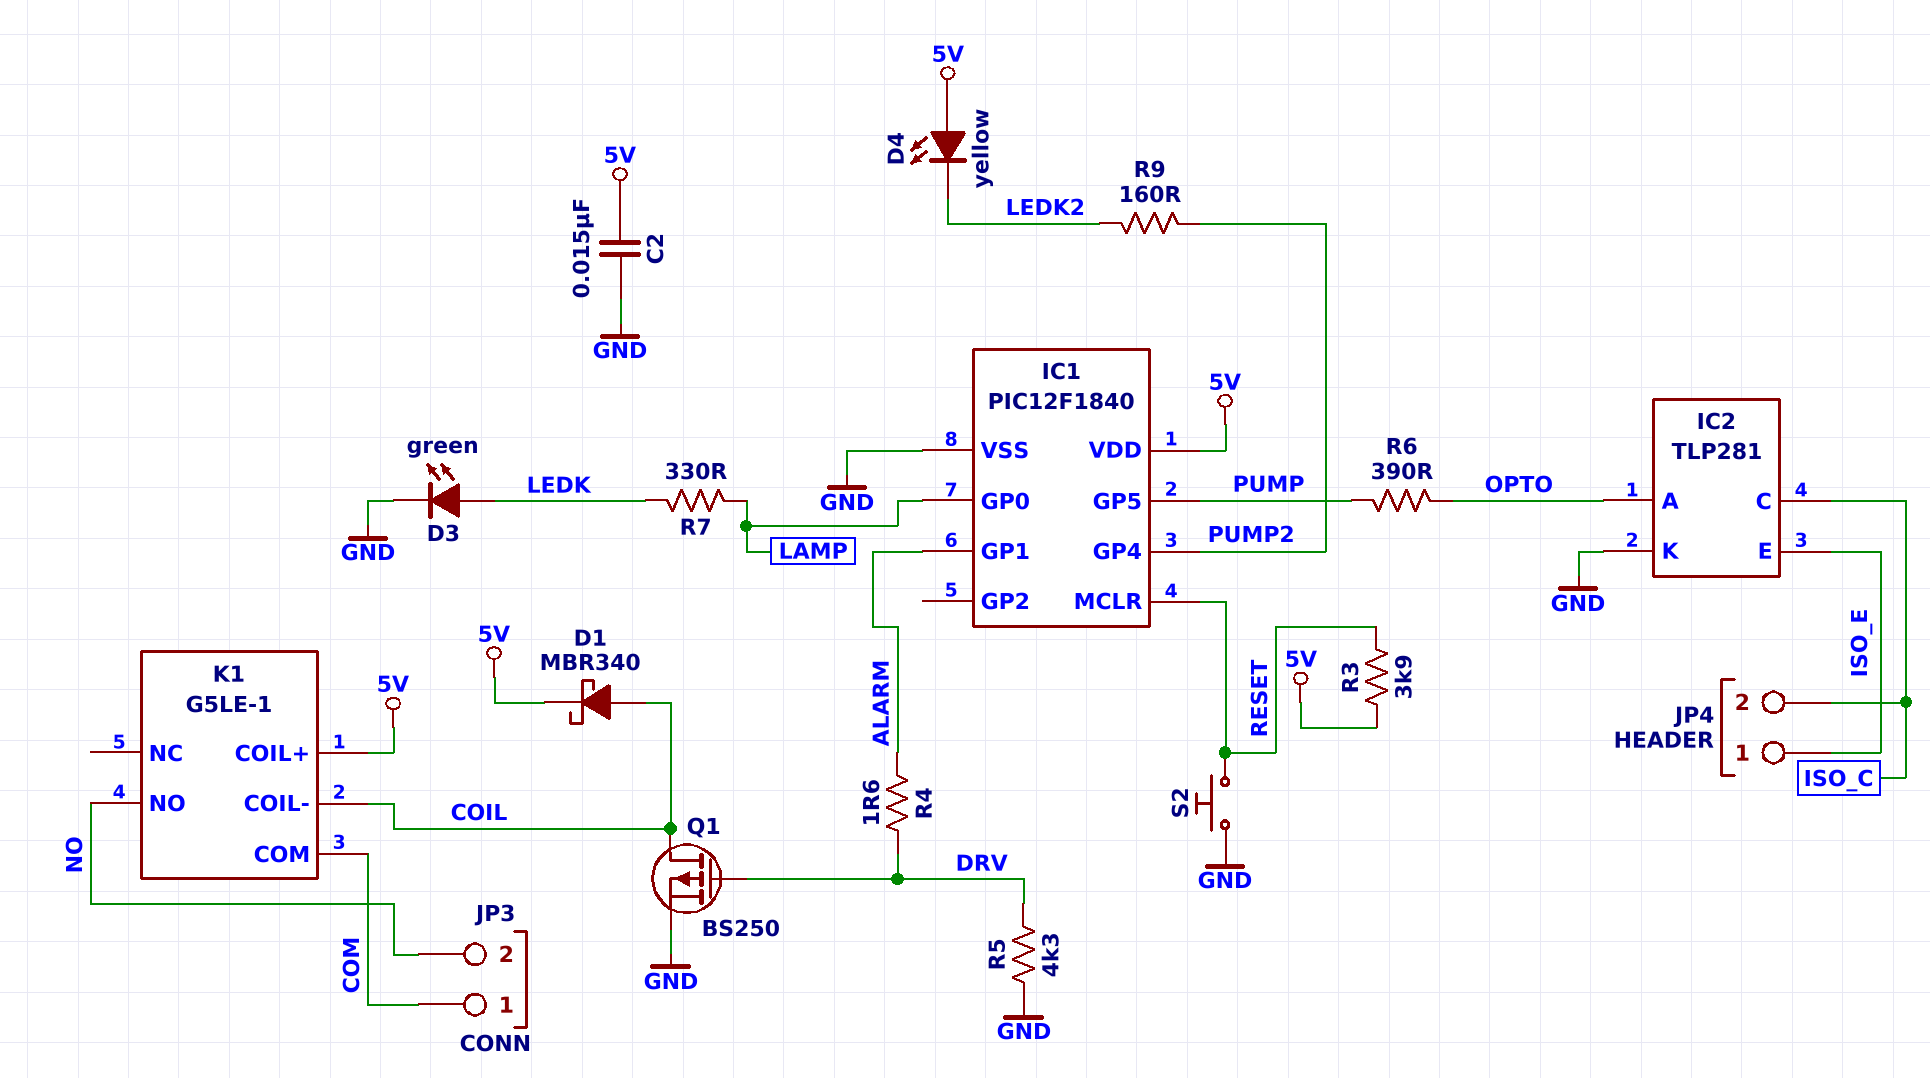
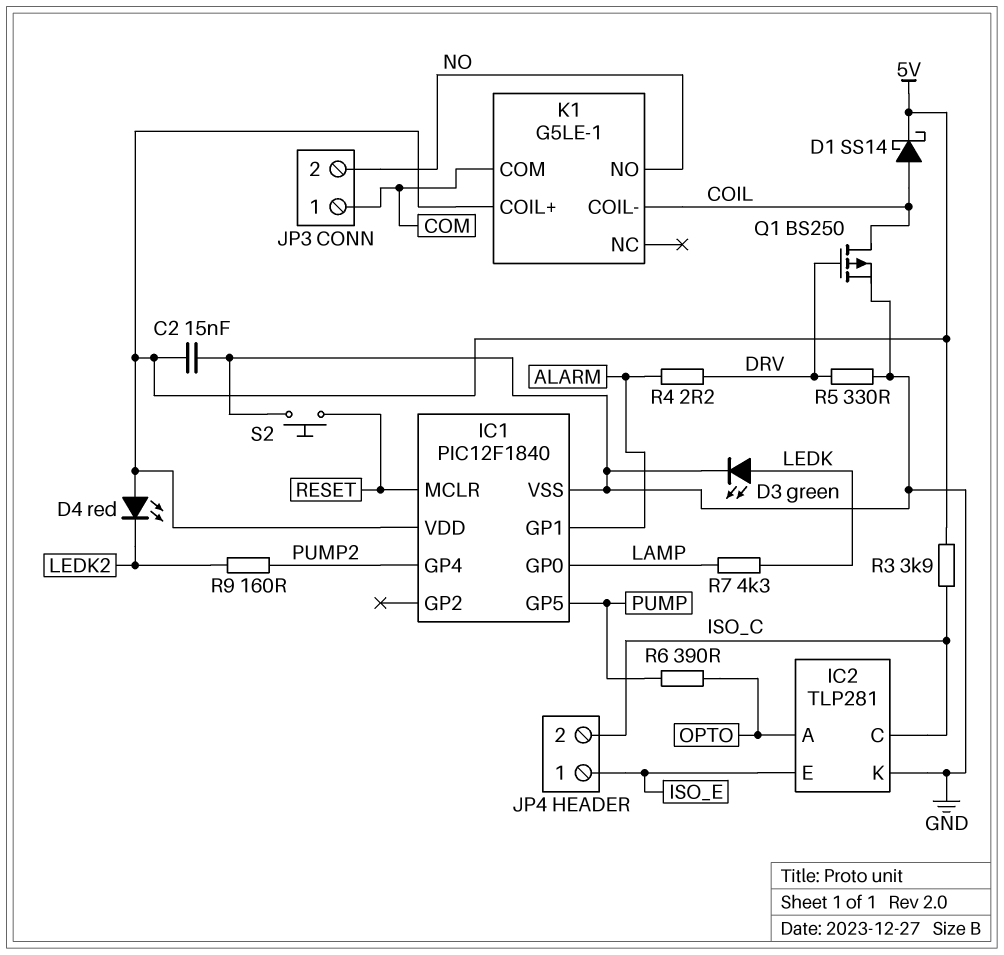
D1: schottky MBR340 (A COIL, K 5V) -> schottky SS14 (A COIL, K 5V)
D4: LED yellow (A 5V, K LEDK2) -> LED red (A 5V, K LEDK2)
R3: 3.9k (5V, RESET) -> 3.9k (5V, ISO_C)
R4: 1.6 (ALARM, DRV) -> 2.2 (ALARM, DRV)
R5: 4.3k (DRV, GND) -> 330 (DRV, GND)
R7: 330 (LAMP, LEDK) -> 4.3k (LAMP, LEDK)

